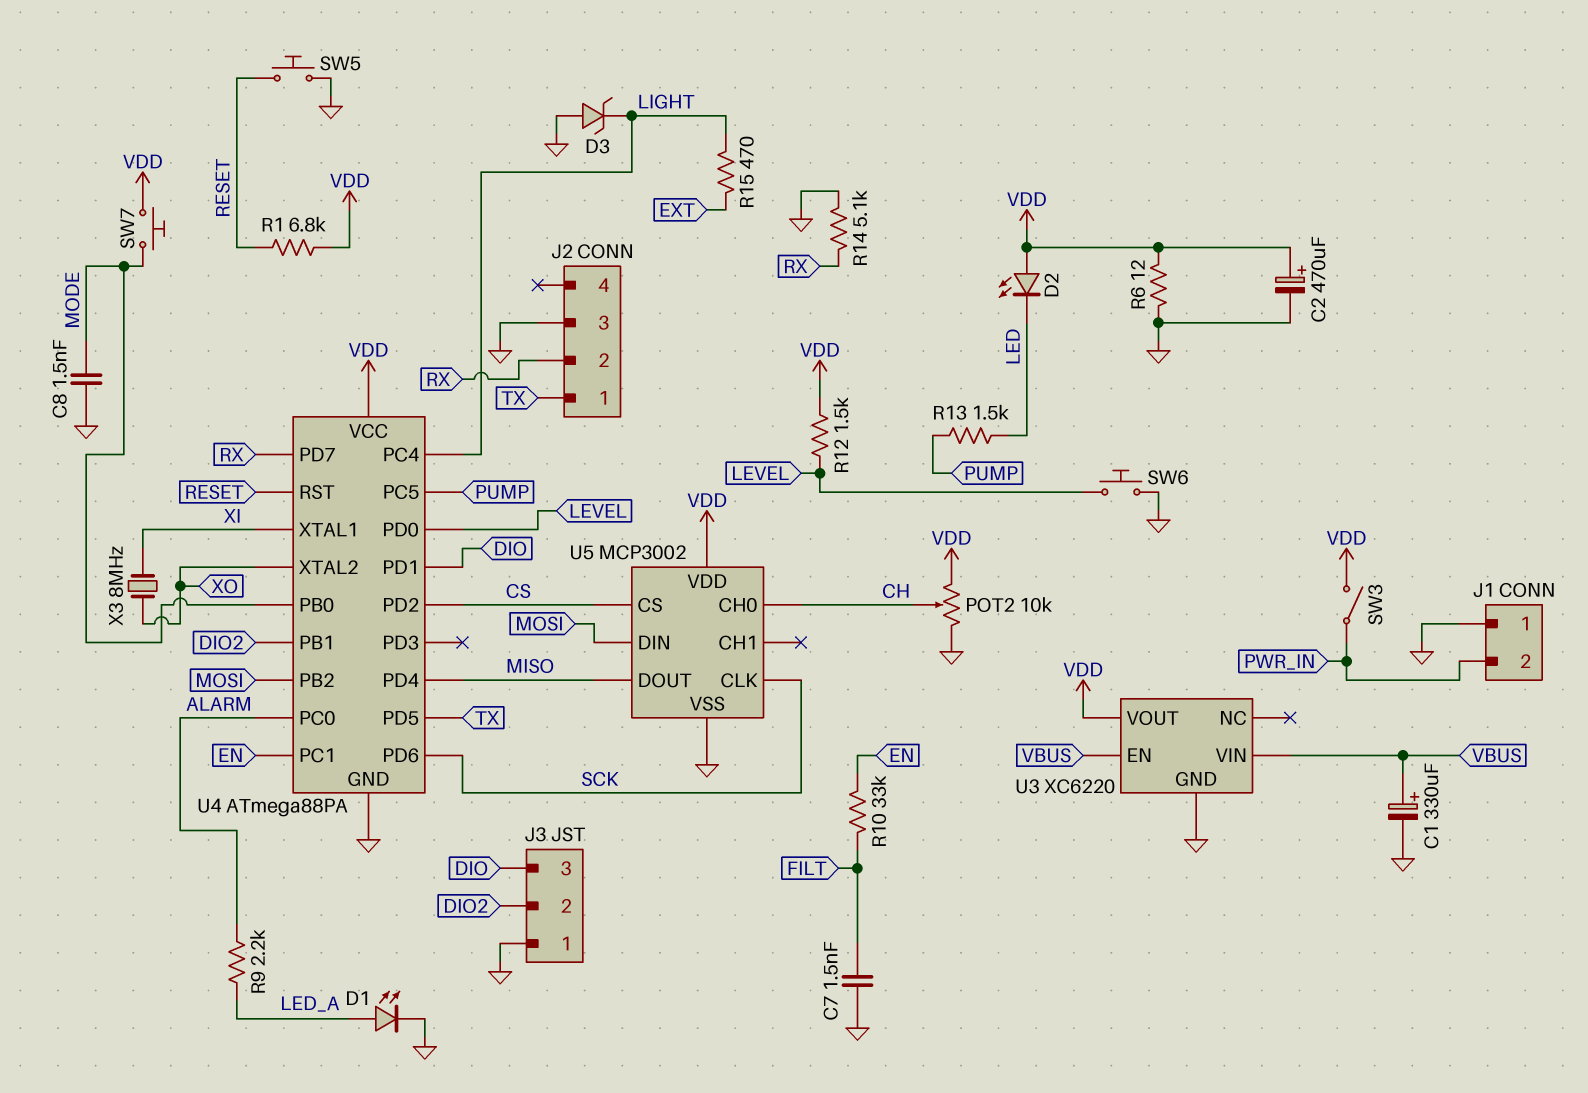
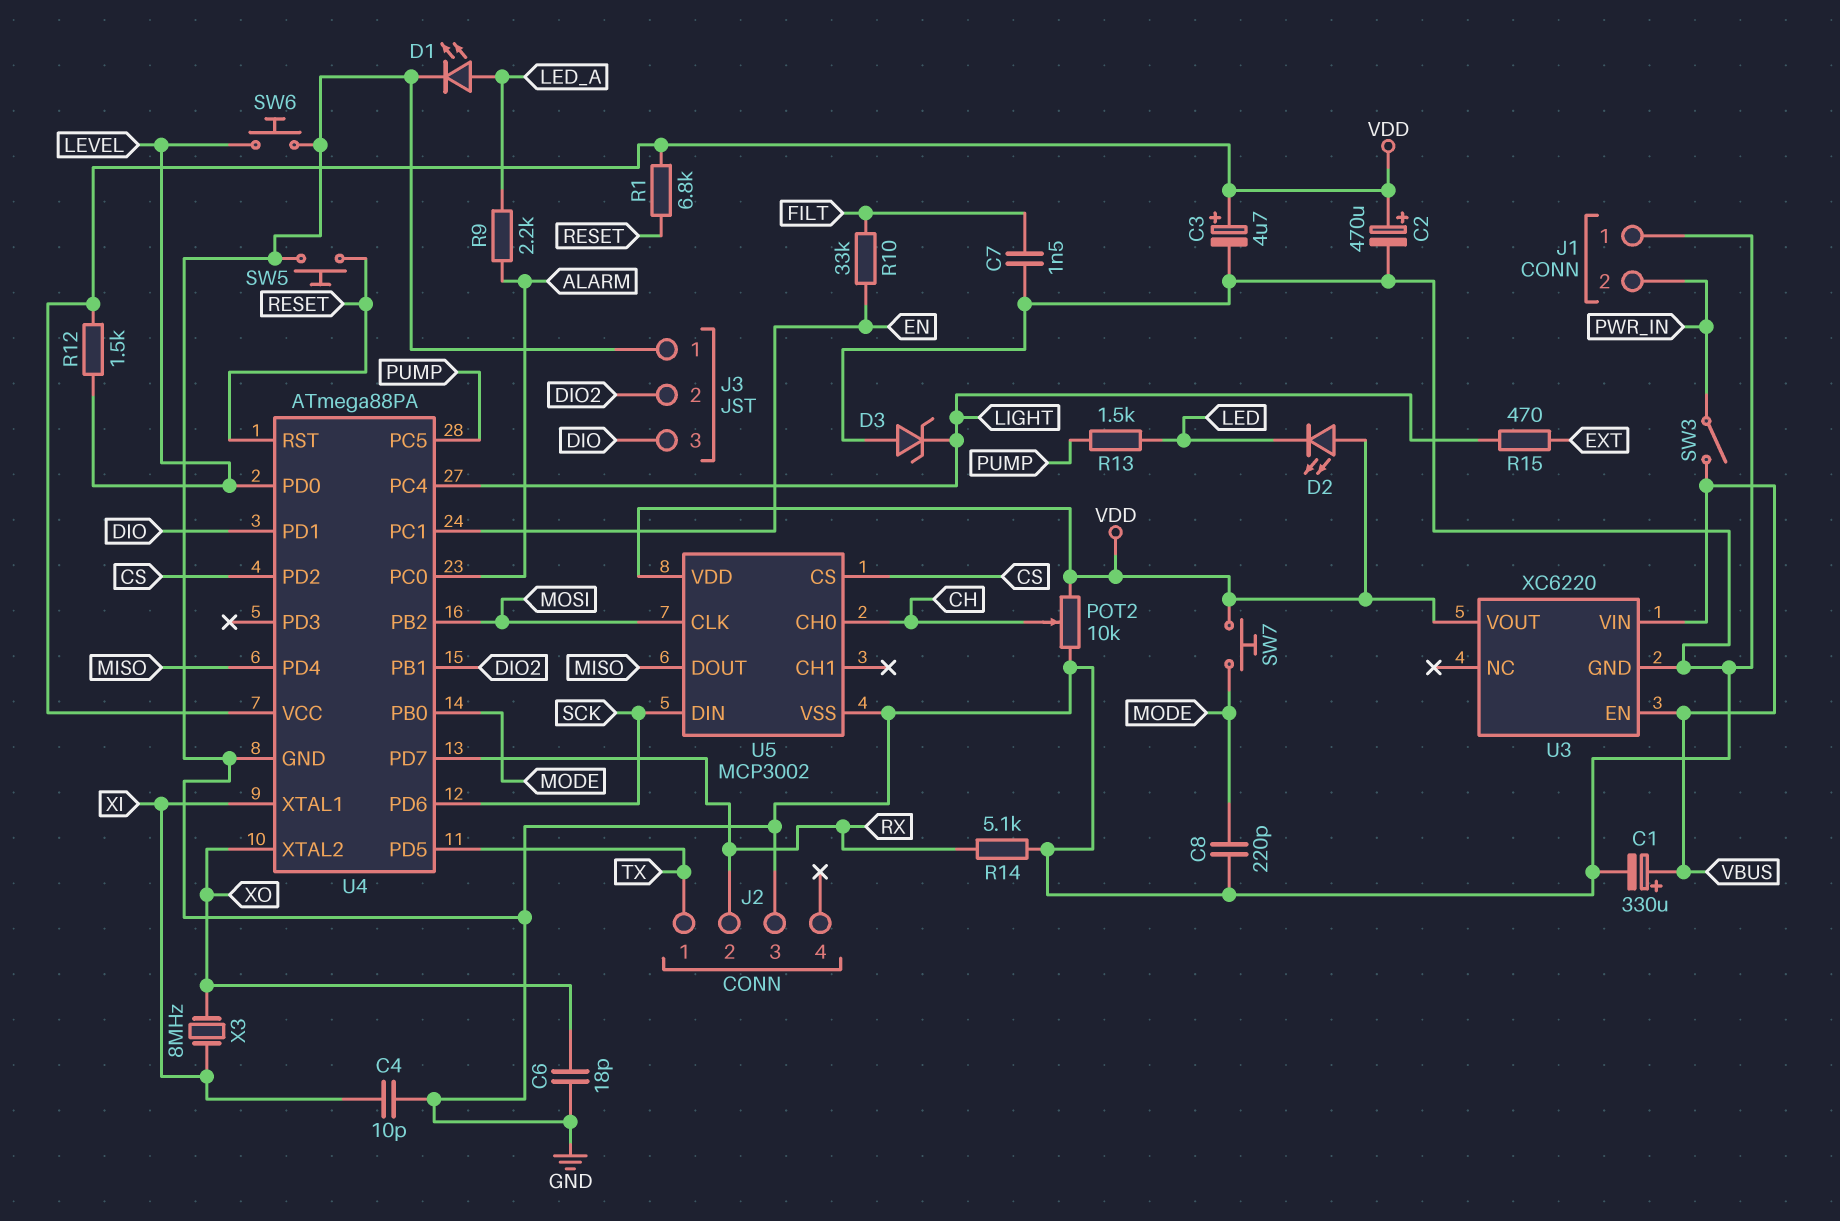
C3: none -> 4.7uF (plus VDD, minus GND)
C4: none -> 10pF (GND, XI)
C6: none -> 18pF (GND, XO)
C8: 1.5nF (GND, MODE) -> 220pF (GND, MODE)
R6: 12 (GND, VDD) -> none
SW3: switch (PWR_IN, VDD) -> switch (PWR_IN, VBUS)
U5 pin CLK: SCK -> MOSI
U5 pin DIN: MOSI -> SCK

